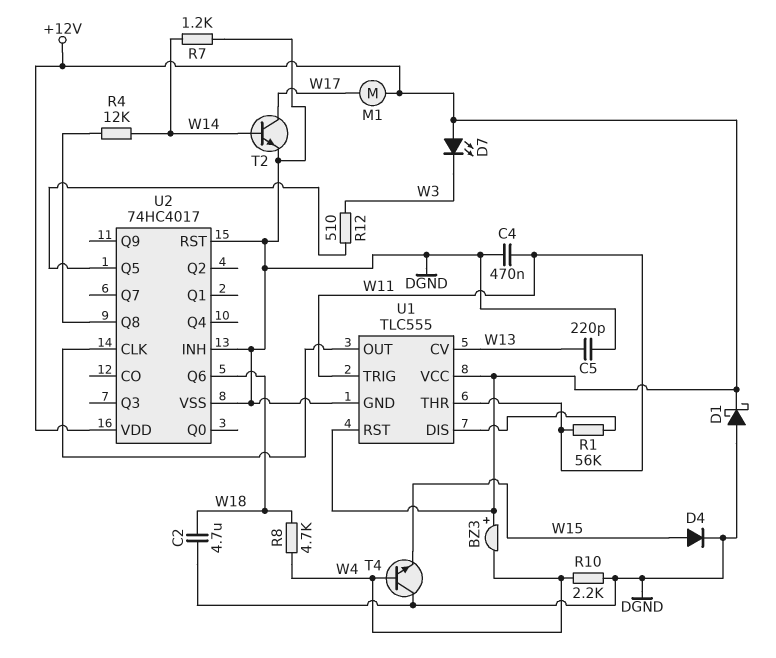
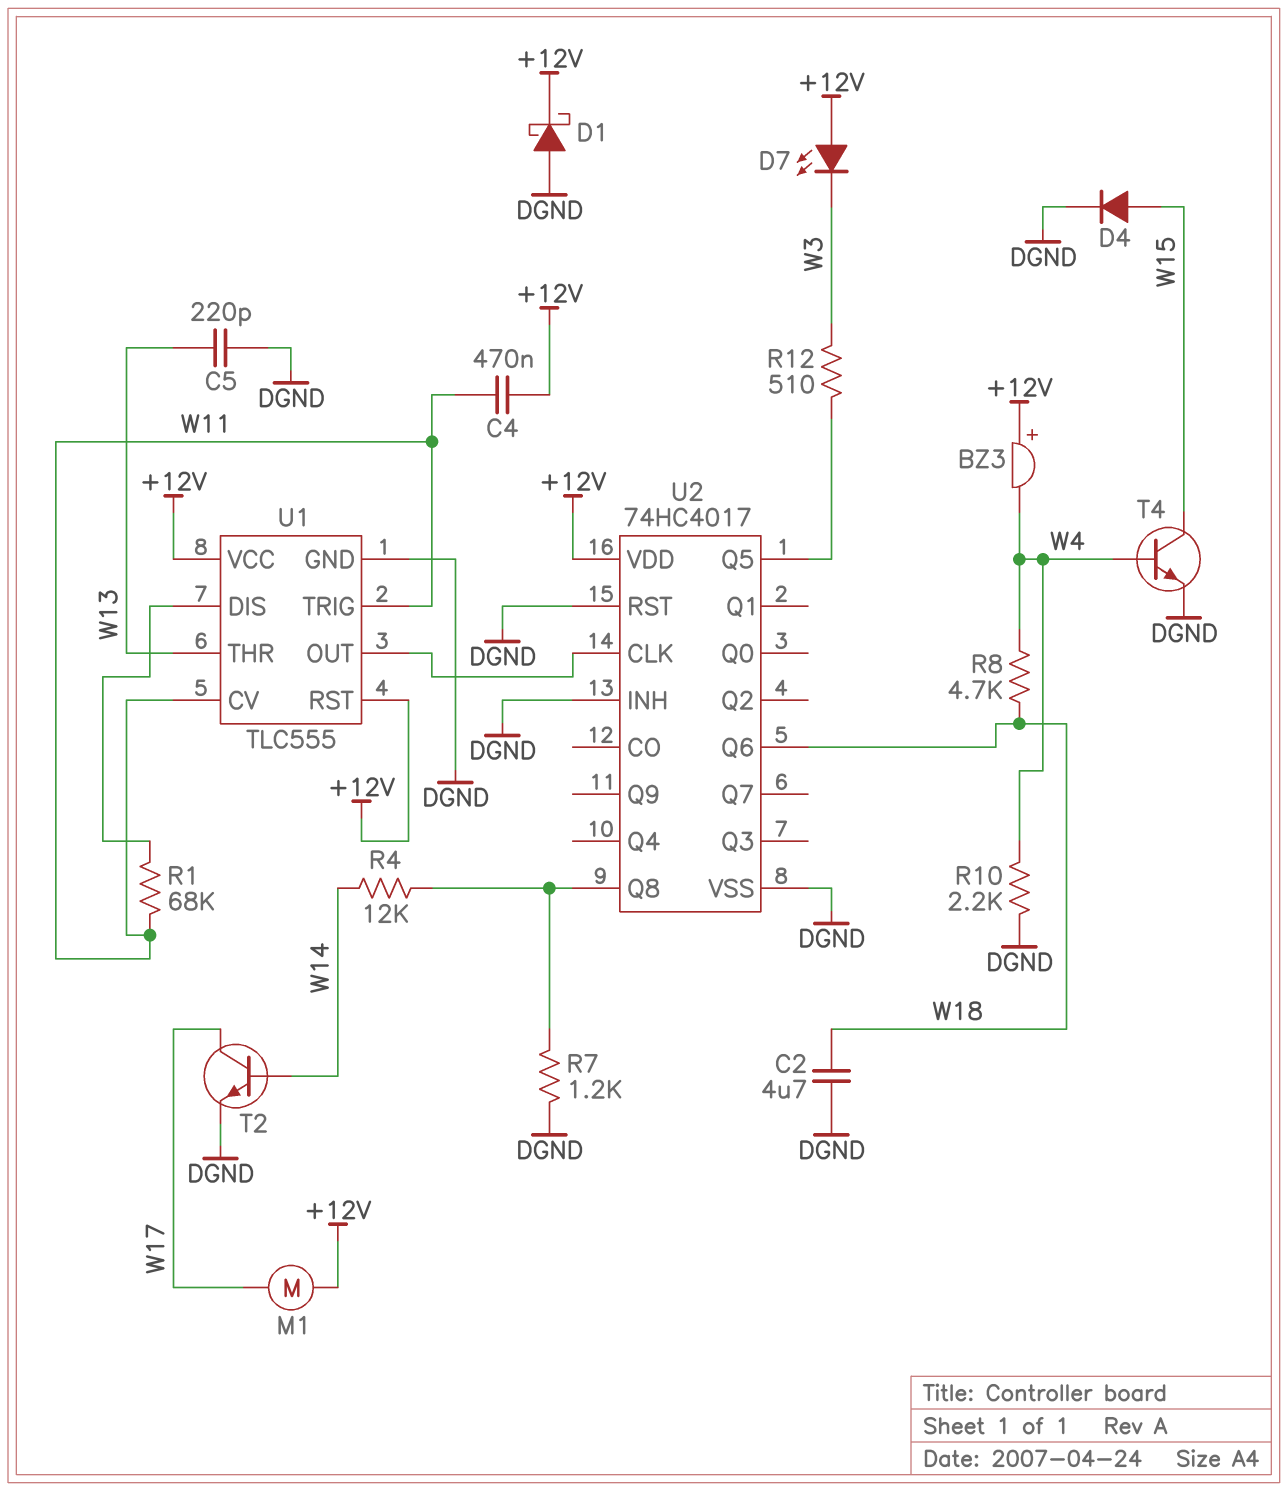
C4: 470nF (DGND, W11) -> 470nF (+12V, W11)
R1: 56k (U1/DIS, W11) -> 68k (U1/DIS, W11)
R7: 1.2k (DGND, W14) -> 1.2k (DGND, U2/Q8)
T4: NPN (B W4, C DGND, E W15) -> NPN (B W4, C W15, E DGND)
U1 pin CV: W13 -> W11
U1 pin THR: W11 -> W13

